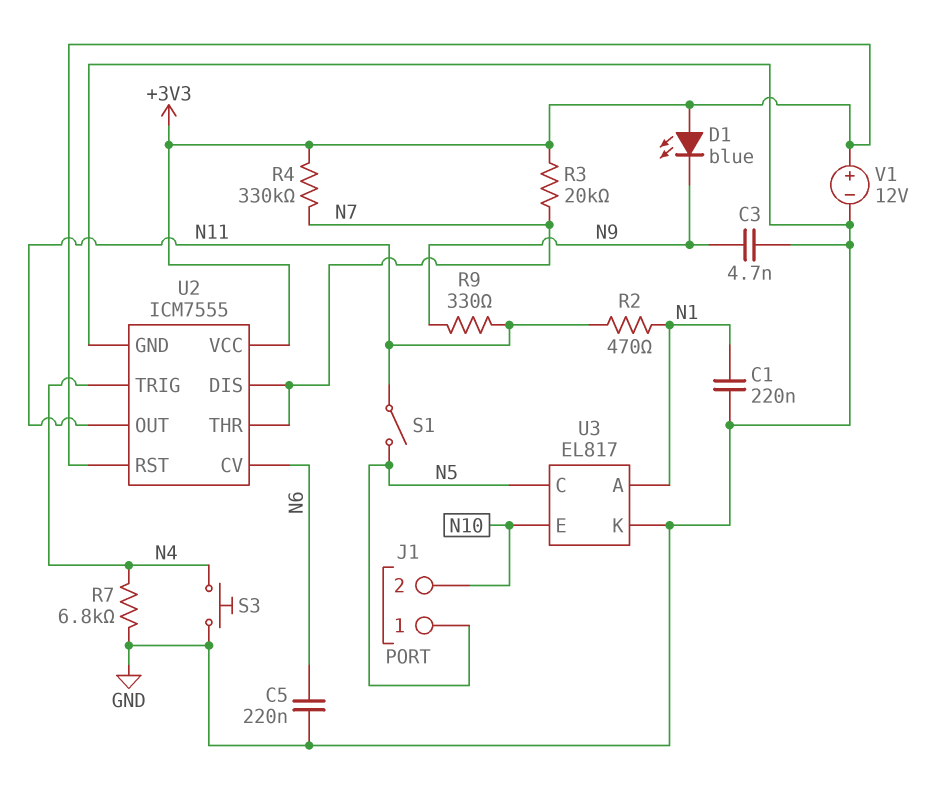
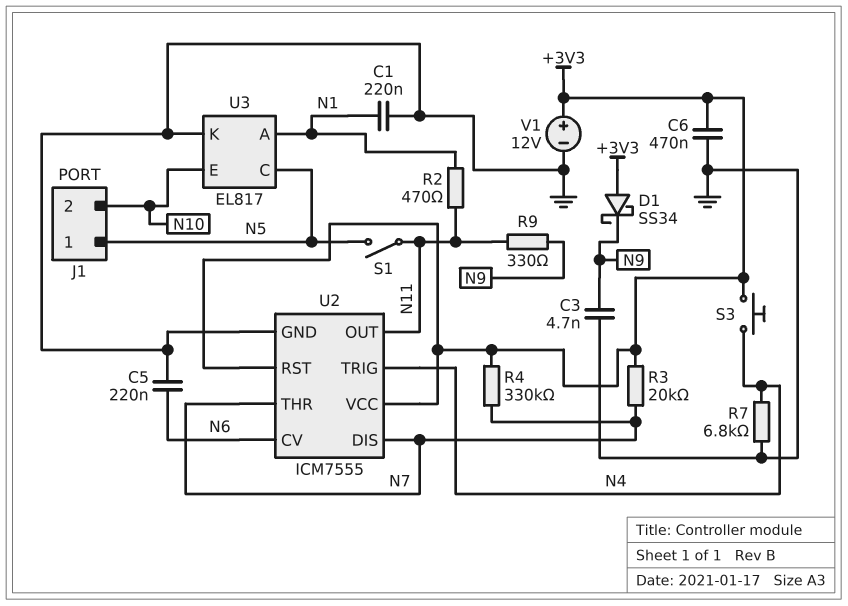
C6: none -> 470nF (+3V3, GND)
D1: LED blue (A +3V3, K N9) -> schottky SS34 (A +3V3, K N9)
S3: button (GND, N4) -> button (+3V3, N4)

